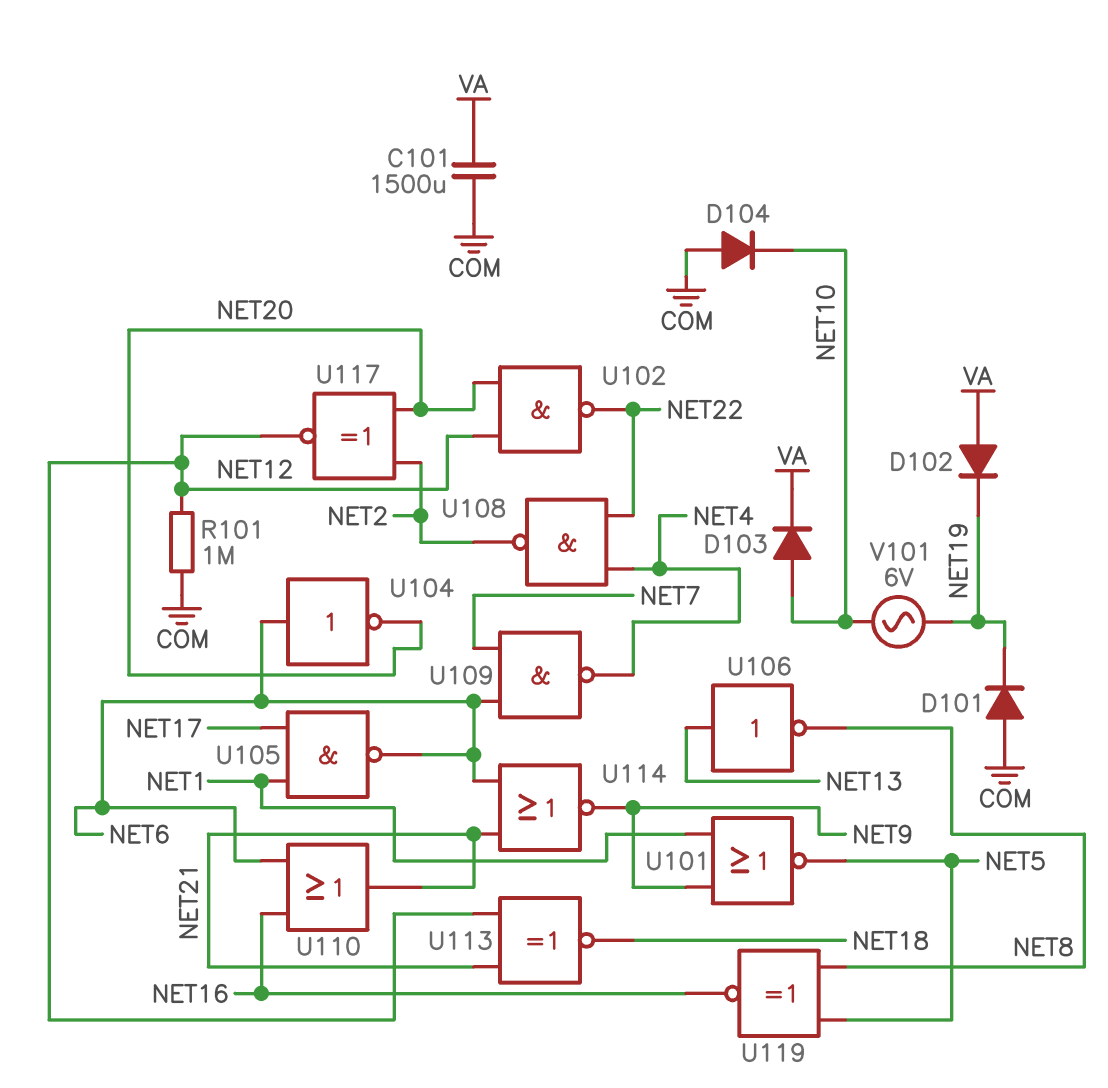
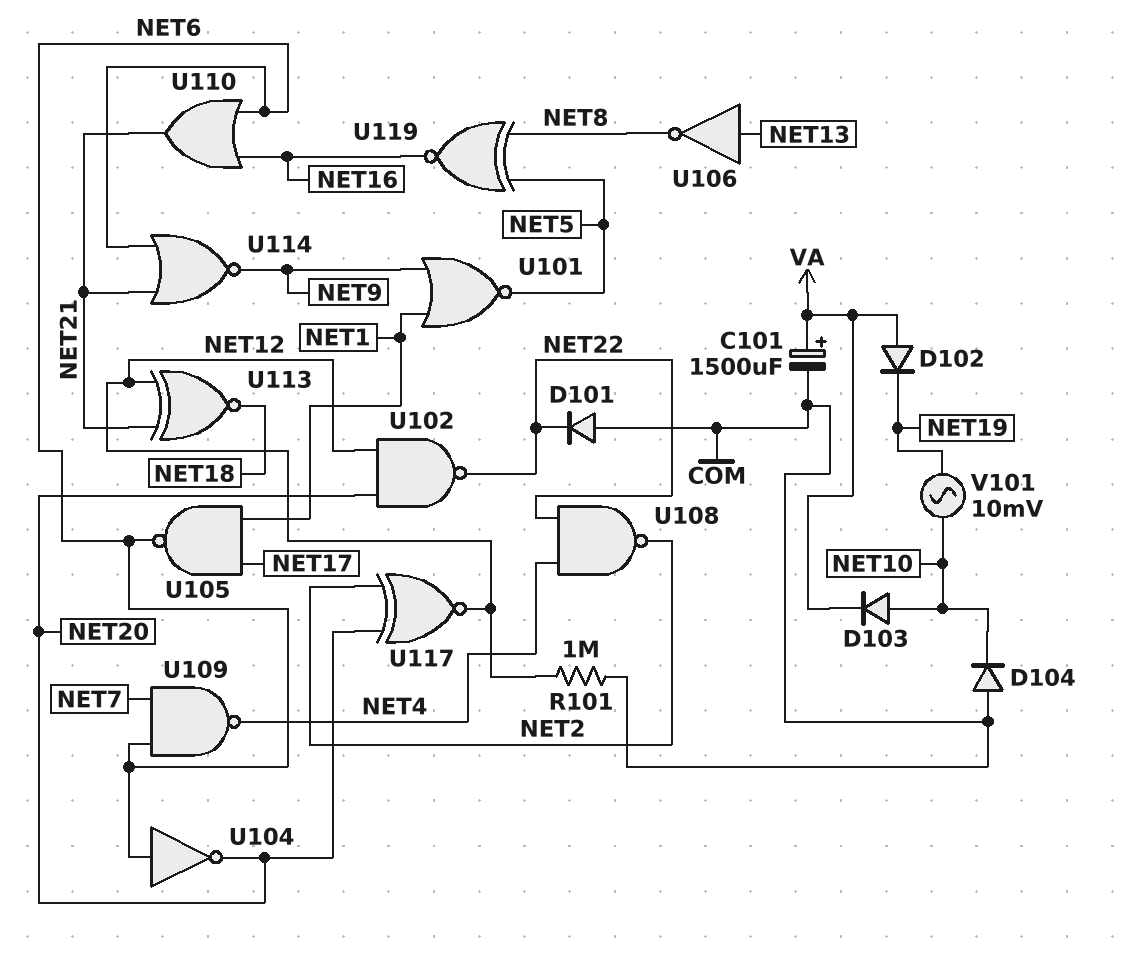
C101: 1500uF (COM, VA) -> 1500uF (plus VA, minus COM)
D101: diode (A COM, K NET19) -> diode (A COM, K NET22)
V101: AC 6V (NET10, NET19) -> AC 10mV (NET10, NET19)

